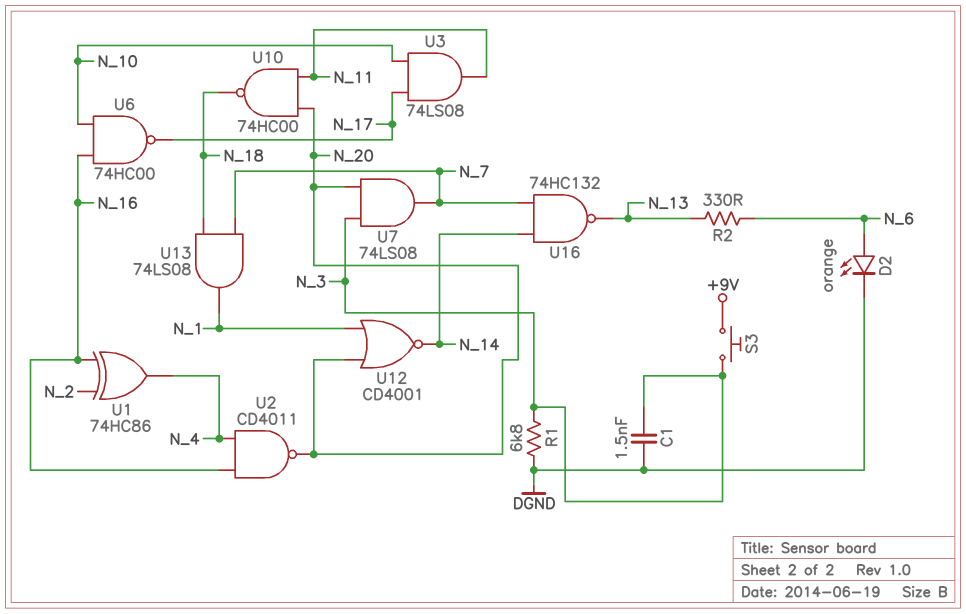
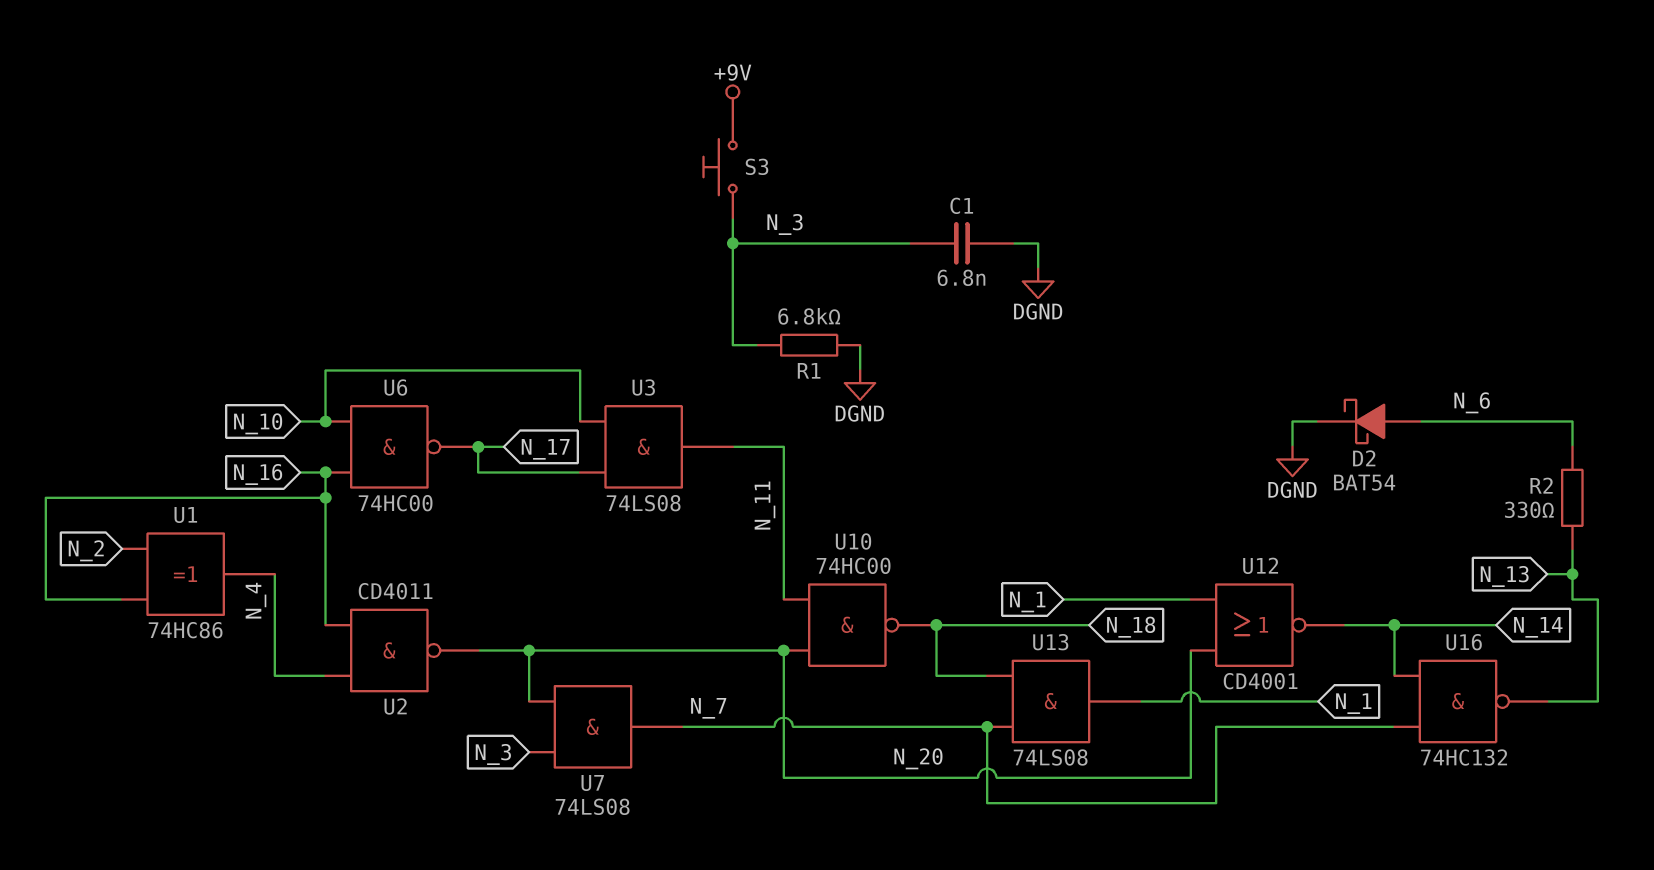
C1: 1.5nF (DGND, N_3) -> 6.8nF (DGND, N_3)
D2: LED orange (A N_6, K DGND) -> schottky BAT54 (A N_6, K DGND)

